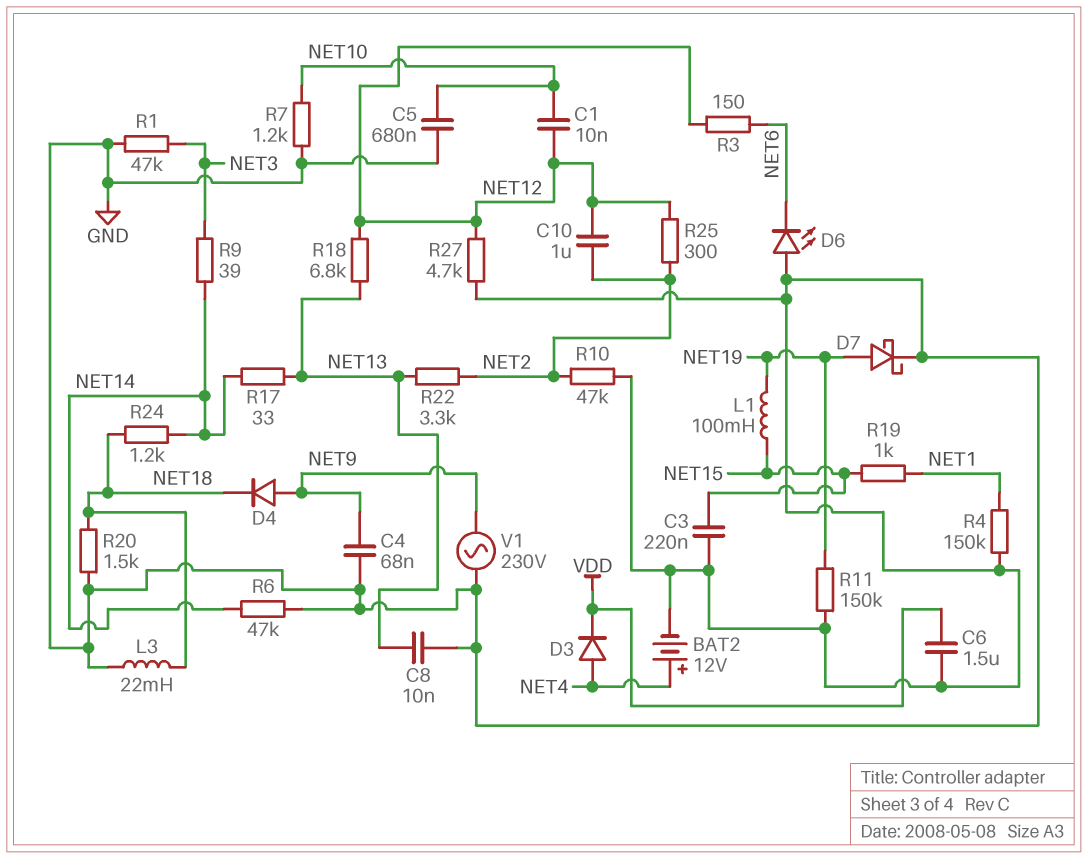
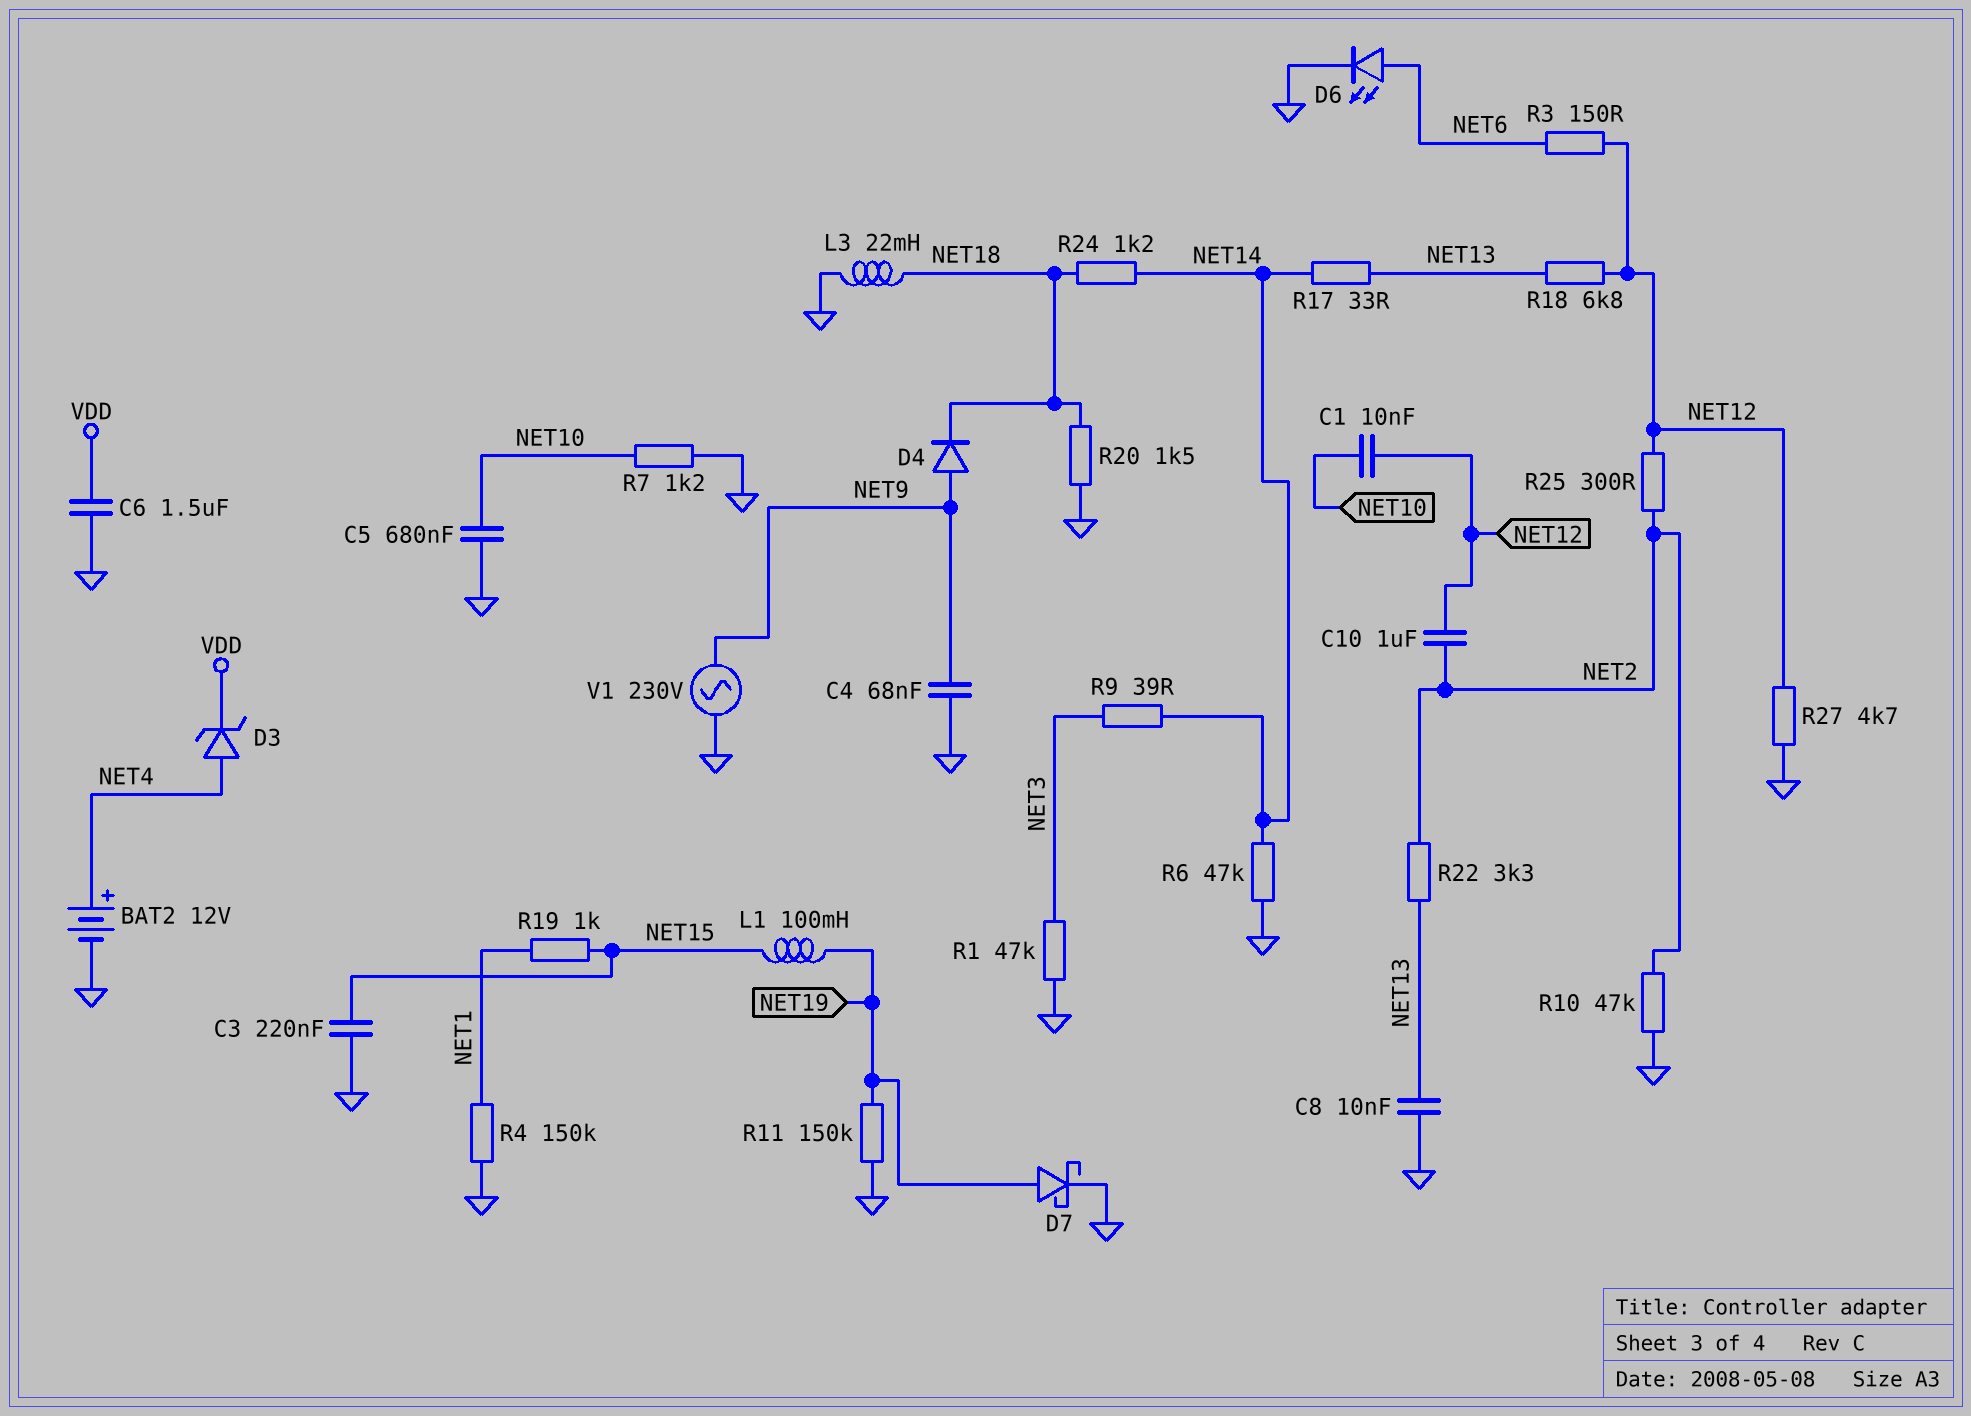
D3: diode (A NET4, K VDD) -> zener (A NET4, K VDD)
D6: LED (A GND, K NET6) -> LED (A NET6, K GND)

